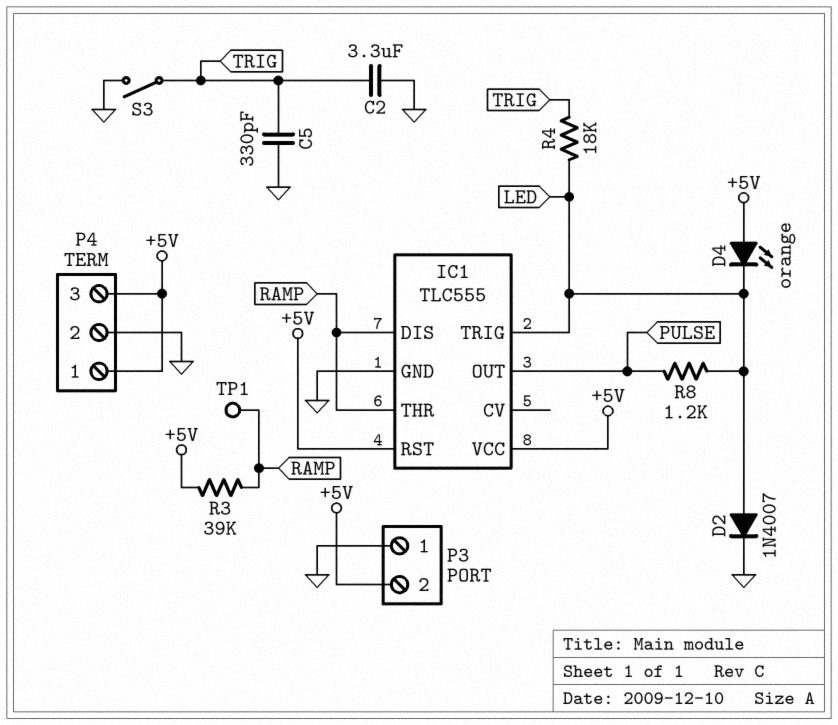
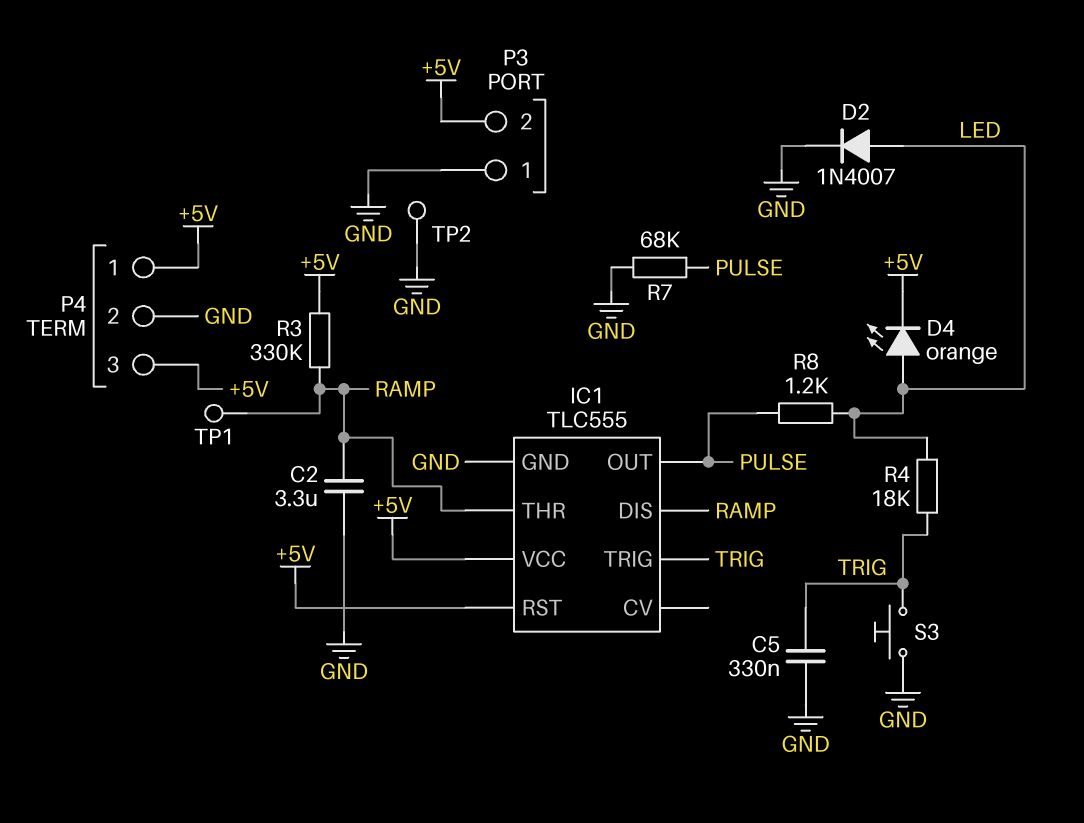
C2: 3.3uF (GND, TRIG) -> 3.3uF (GND, RAMP)
C5: 330pF (GND, TRIG) -> 330nF (GND, TRIG)
D4: LED orange (A +5V, K LED) -> LED orange (A LED, K +5V)
IC1 pin TRIG: LED -> TRIG
R3: 39k (+5V, RAMP) -> 330k (+5V, RAMP)
R7: none -> 68k (GND, PULSE)
S3: switch (GND, TRIG) -> button (GND, TRIG)
TP2: none -> test point (GND)

